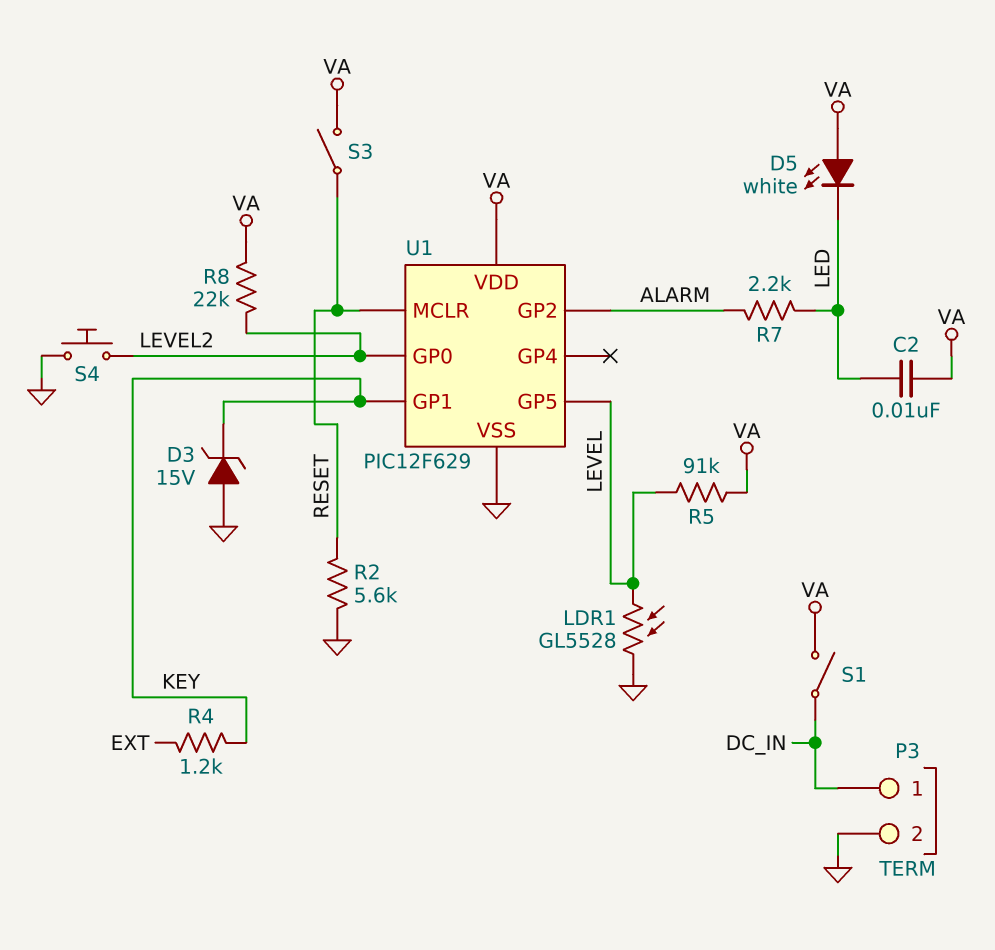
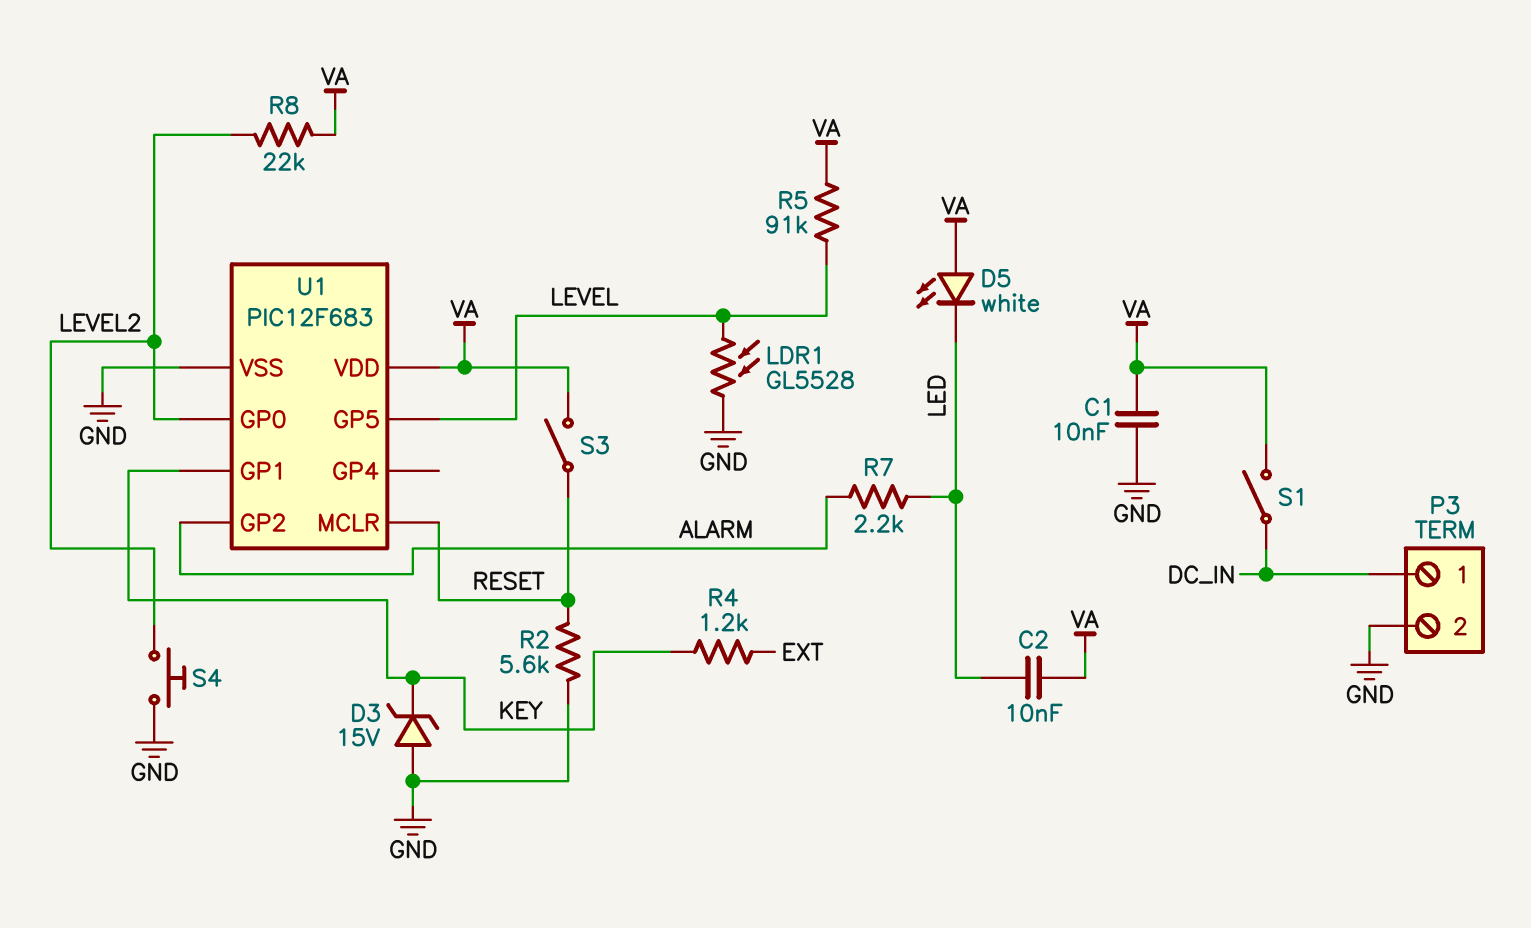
C1: none -> 10nF (GND, VA)
U1: PIC12F629 -> PIC12F683

